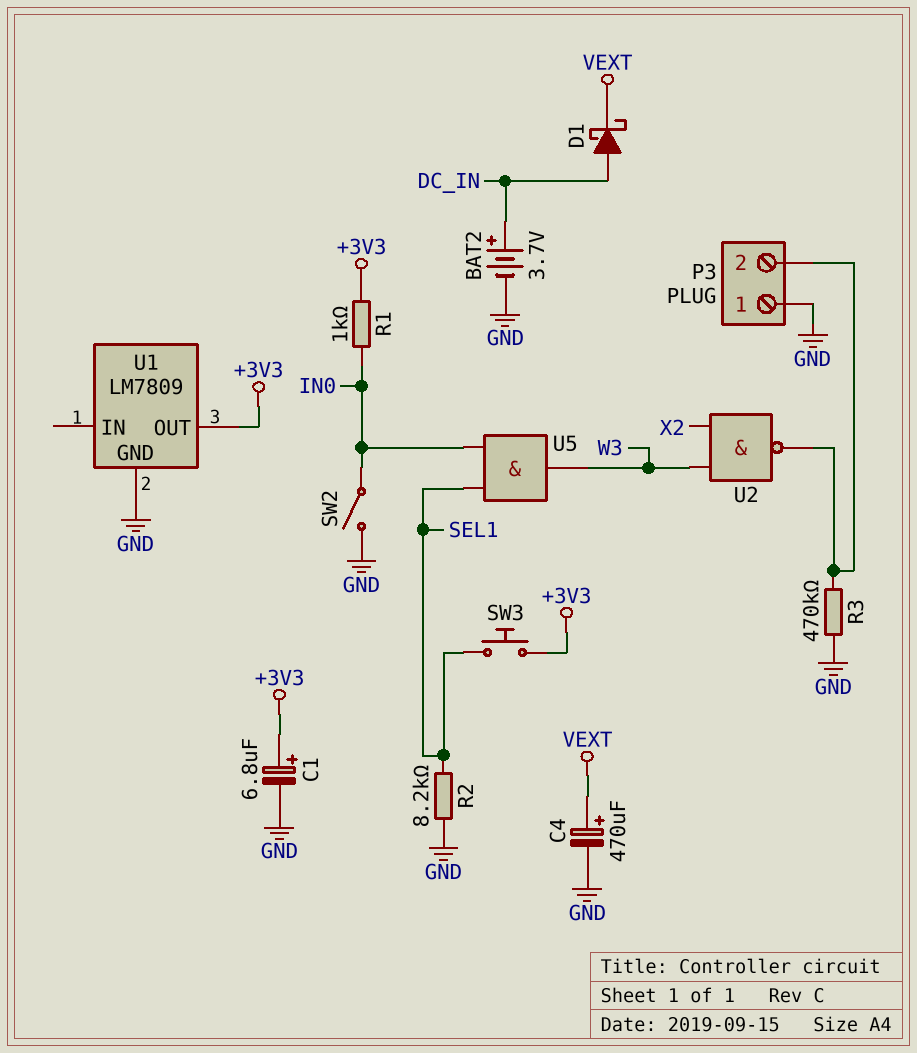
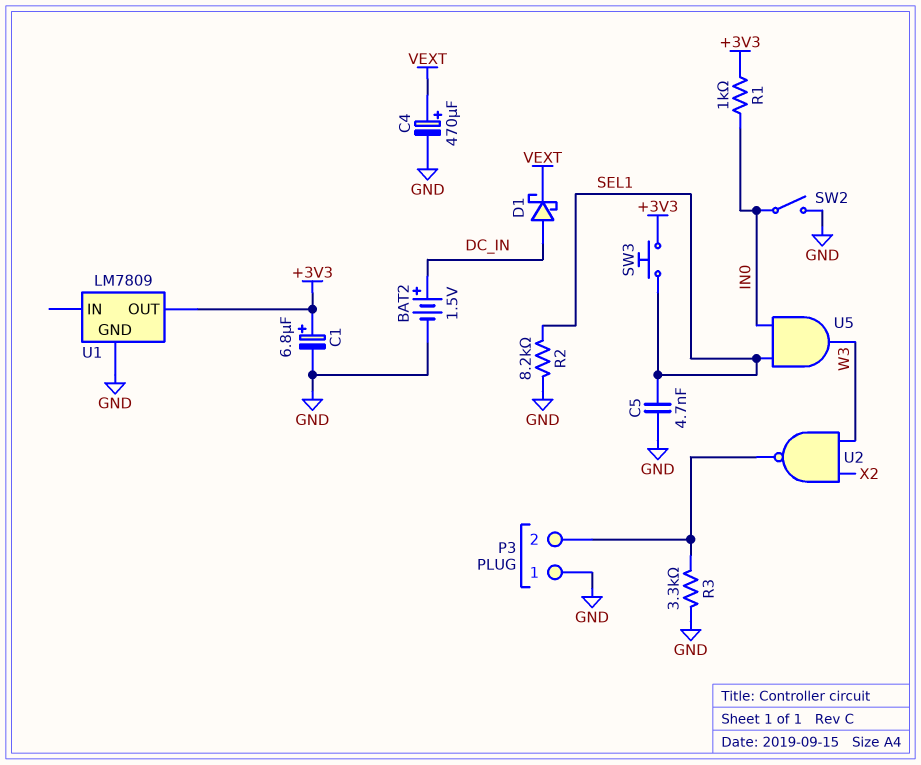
BAT2: 3.7V (plus DC_IN, minus GND) -> 1.5V (plus DC_IN, minus GND)
C5: none -> 4.7nF (GND, SEL1)
R3: 470k (GND, P3/2) -> 3.3k (GND, P3/2)

